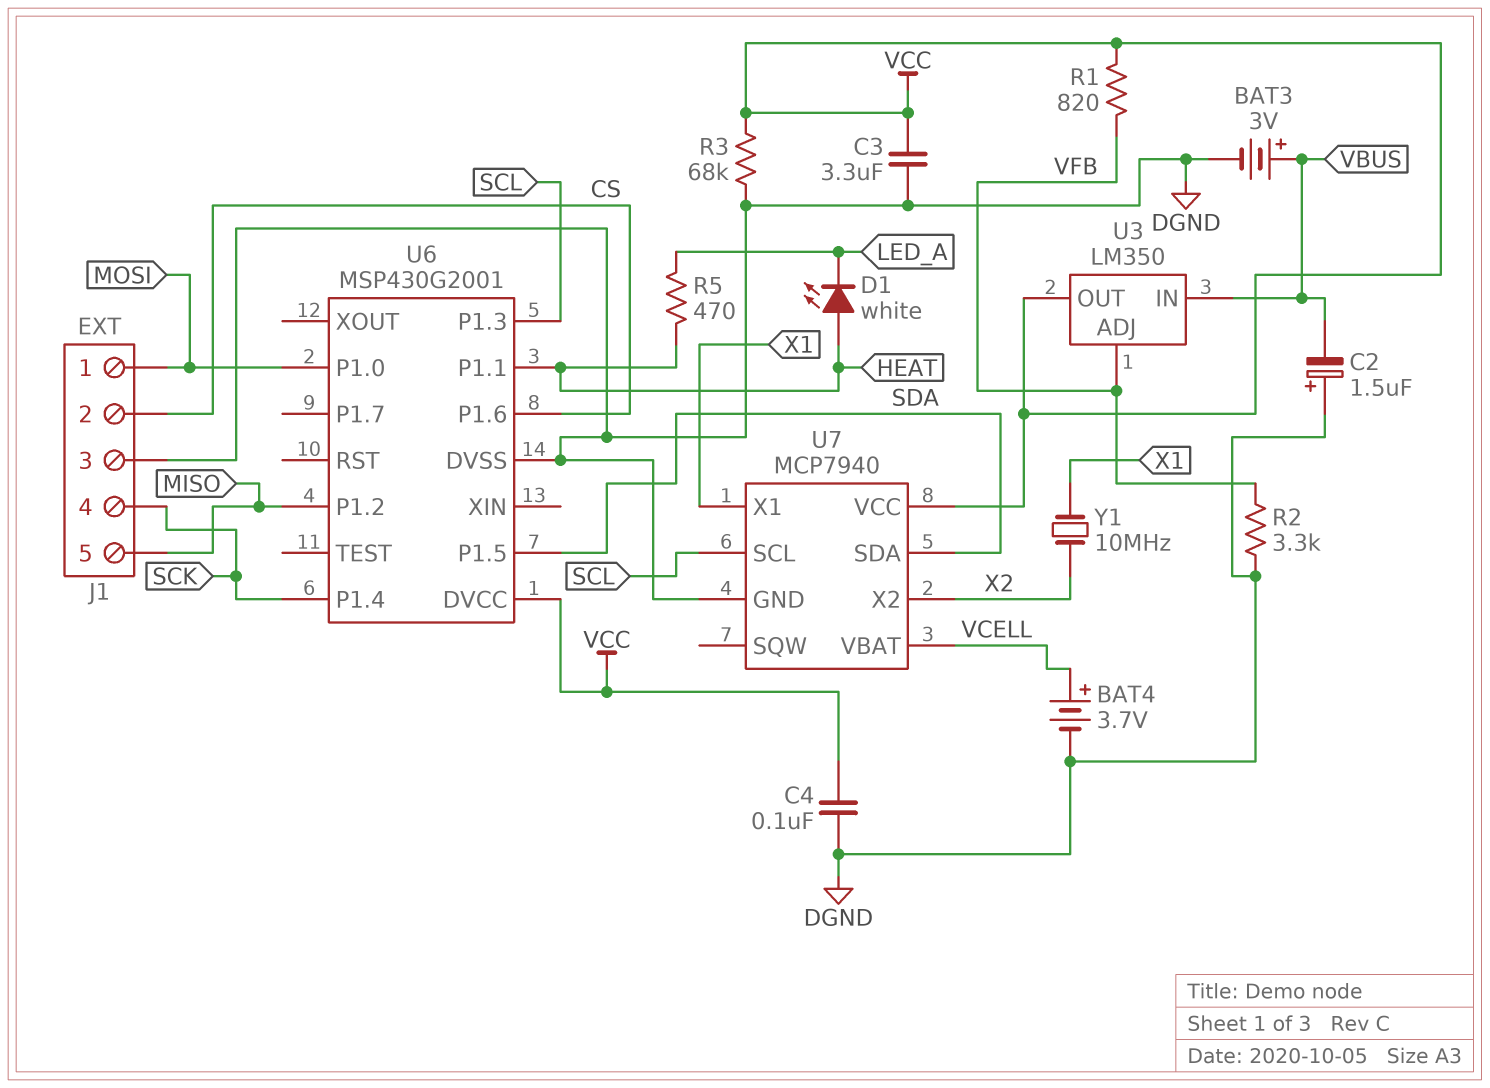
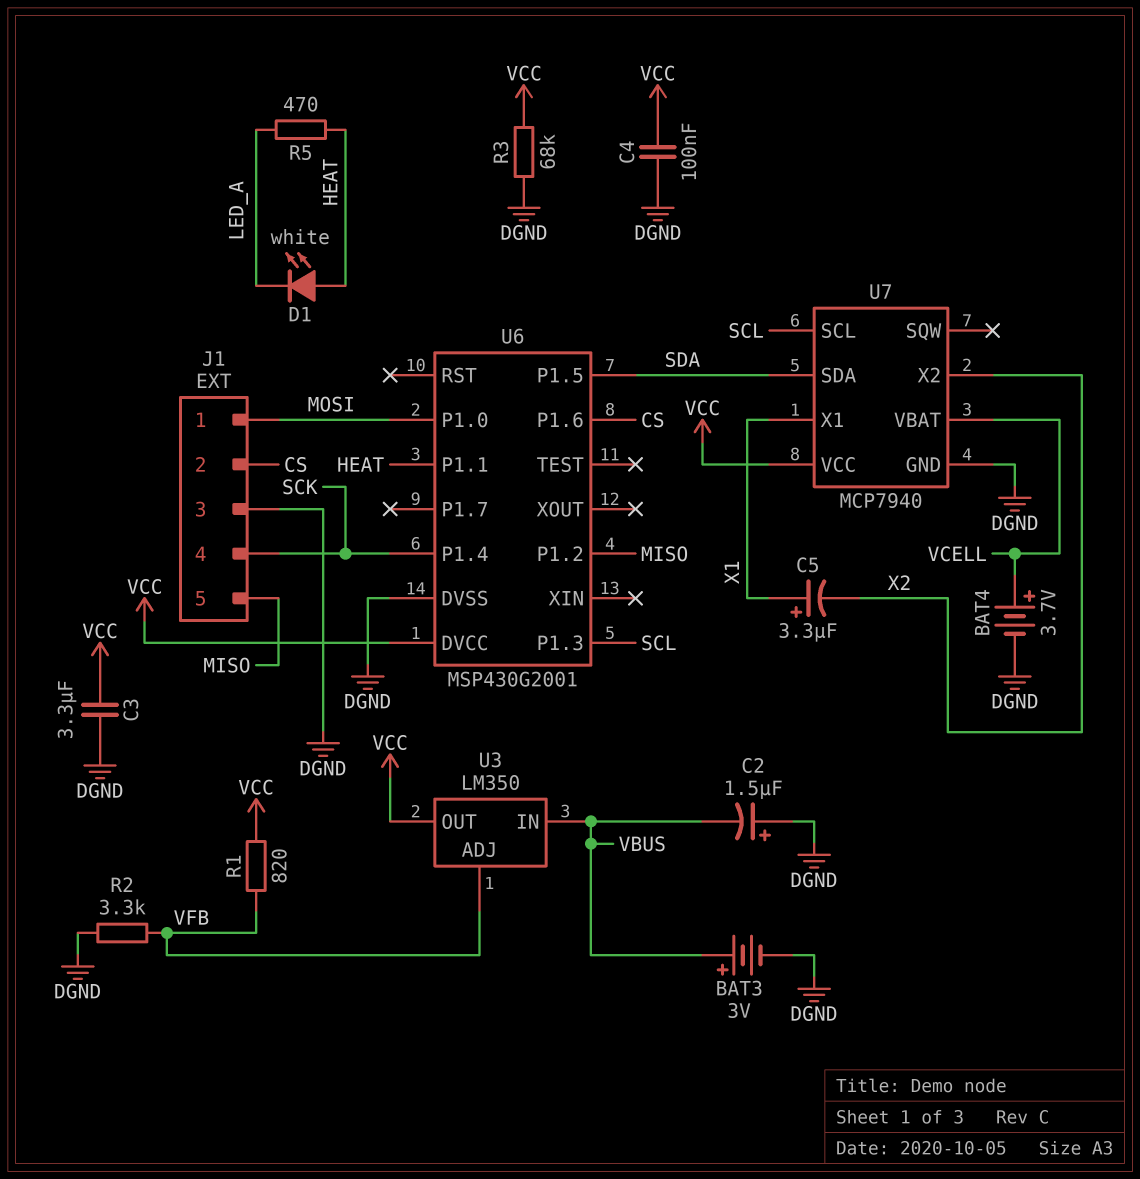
C5: none -> 3.3uF (plus X1, minus X2)
Y1: 10MHz (X1, X2) -> none

